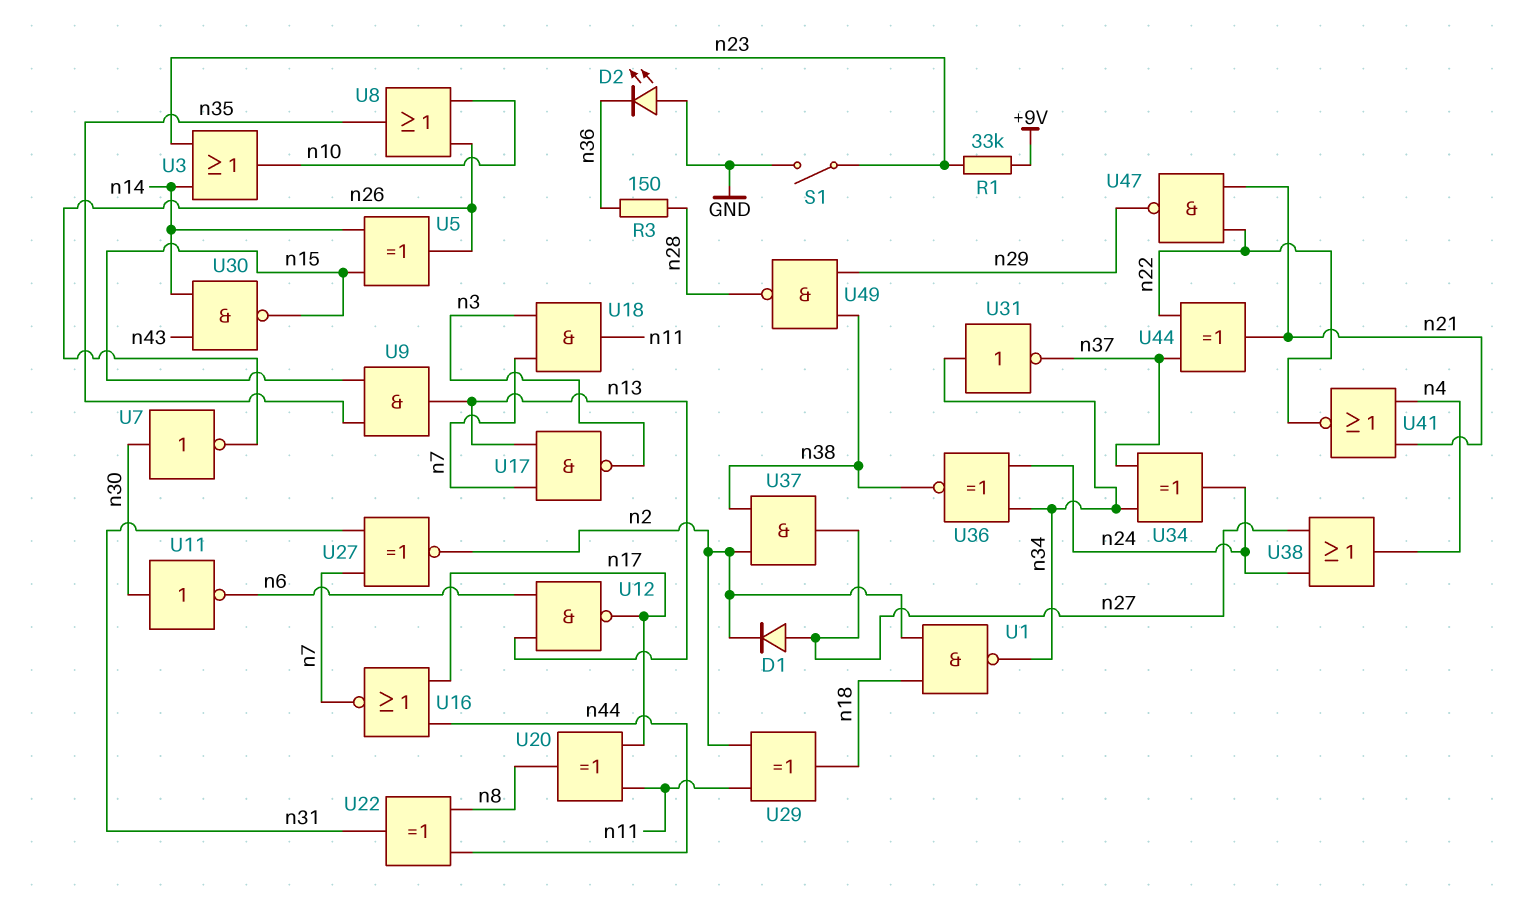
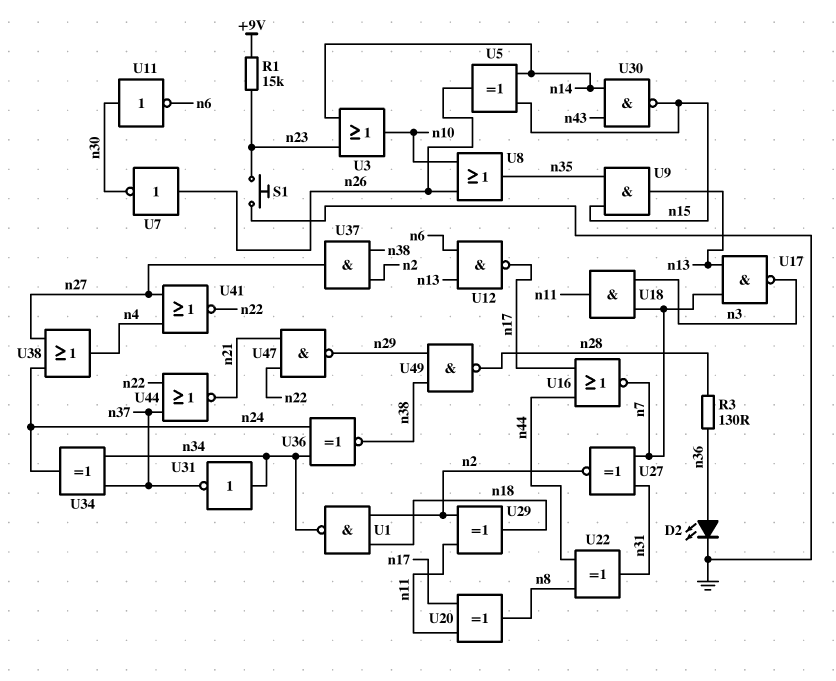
D1: diode (A n27, K n2) -> none
D2: LED (A GND, K n36) -> LED (A n36, K GND)
R1: 33k (+9V, n23) -> 15k (+9V, n23)
R3: 150 (n28, n36) -> 130 (n28, n36)
S1: switch (GND, n23) -> button (GND, n23)
U7: NOT (in n30, out n26) -> NOT (in n26, out n30)
U41: NOR (in n4, in n21, out n22) -> NOR (in n4, in n27, out n22)
U44: XOR (in n22, in n37, out n21) -> NOR (in n22, in n37, out n21)

